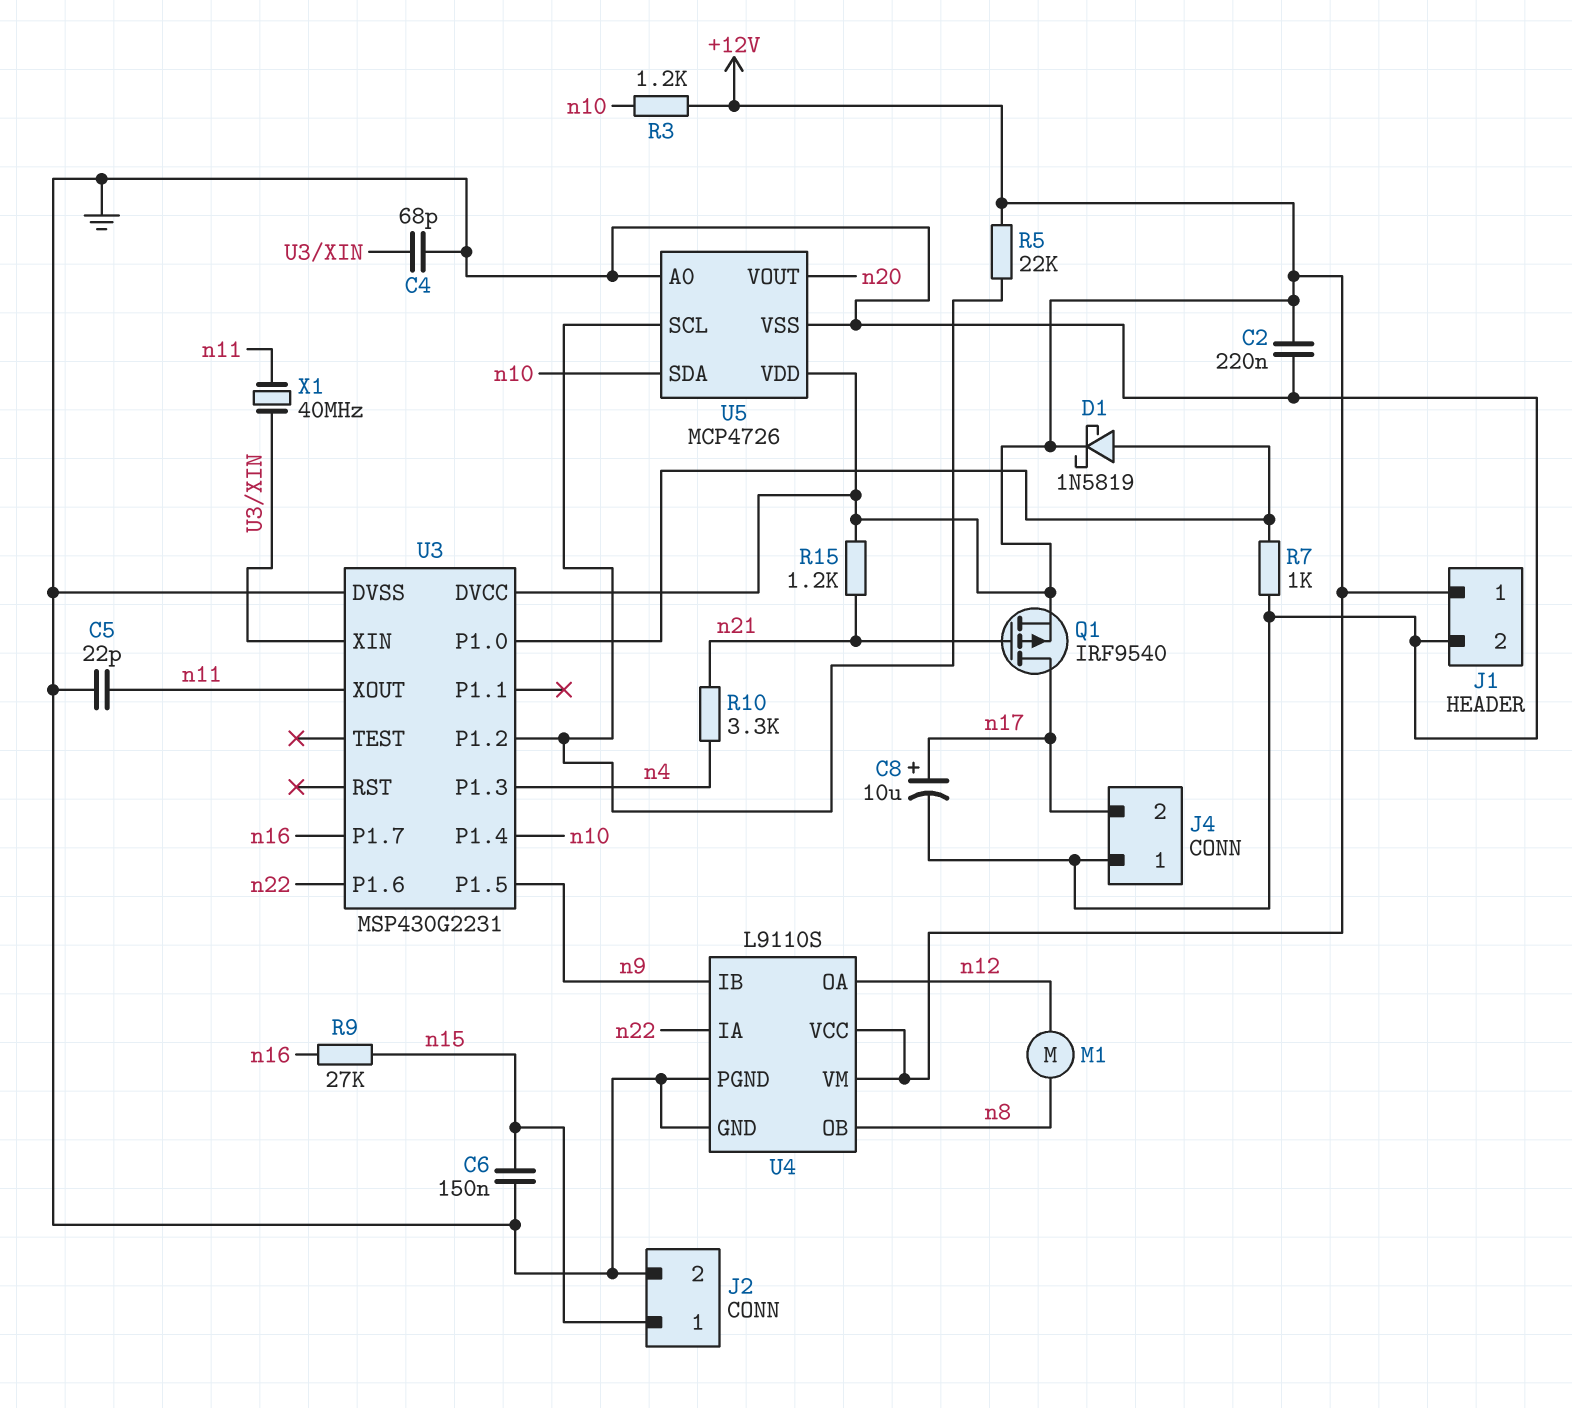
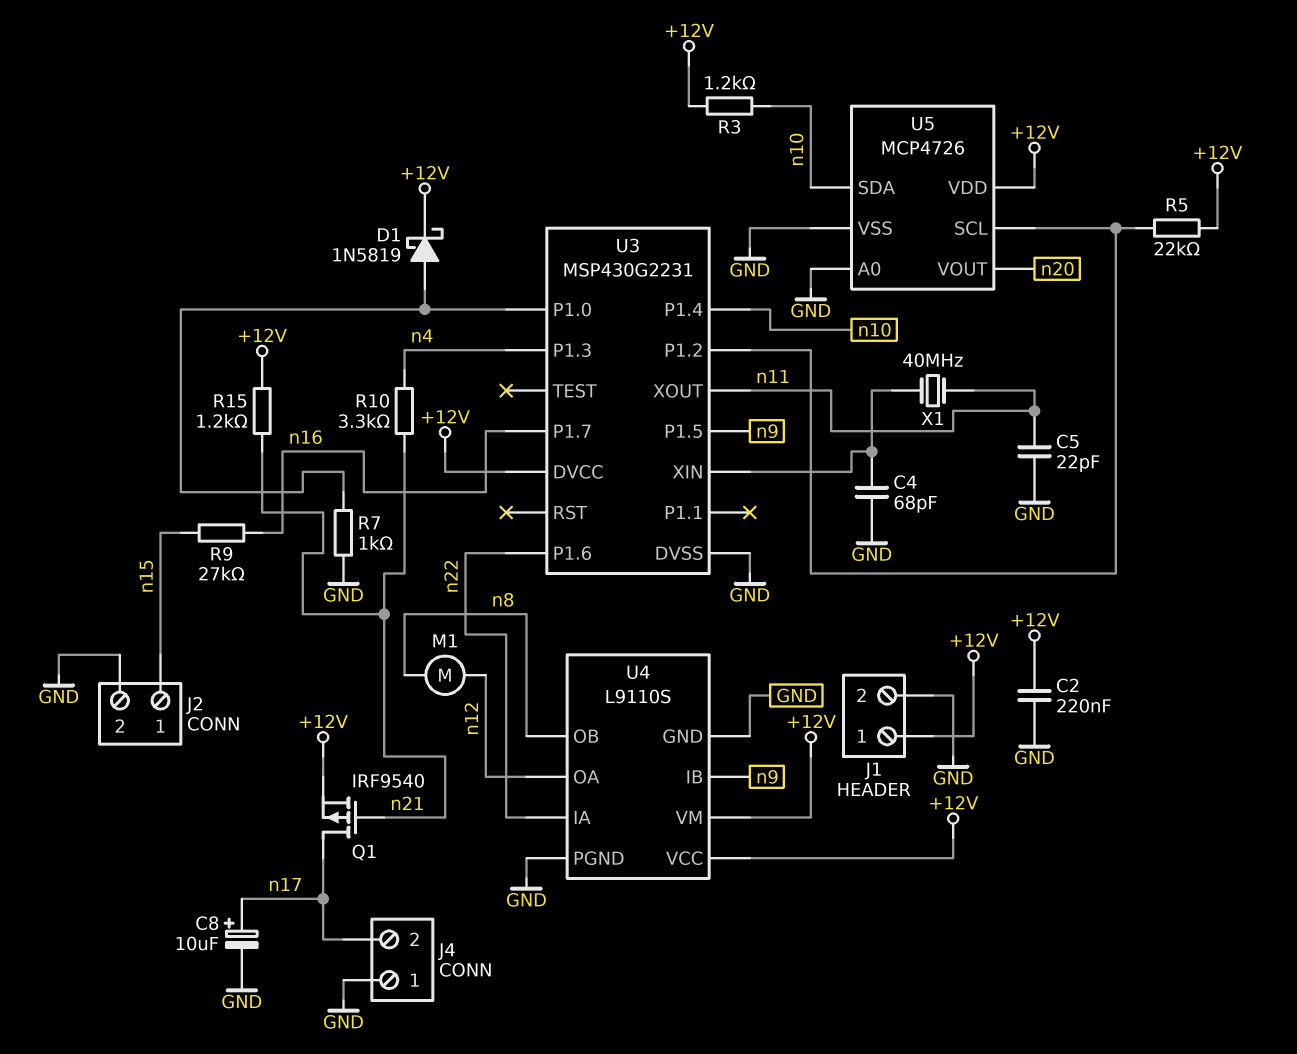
C6: 150nF (GND, n15) -> none

